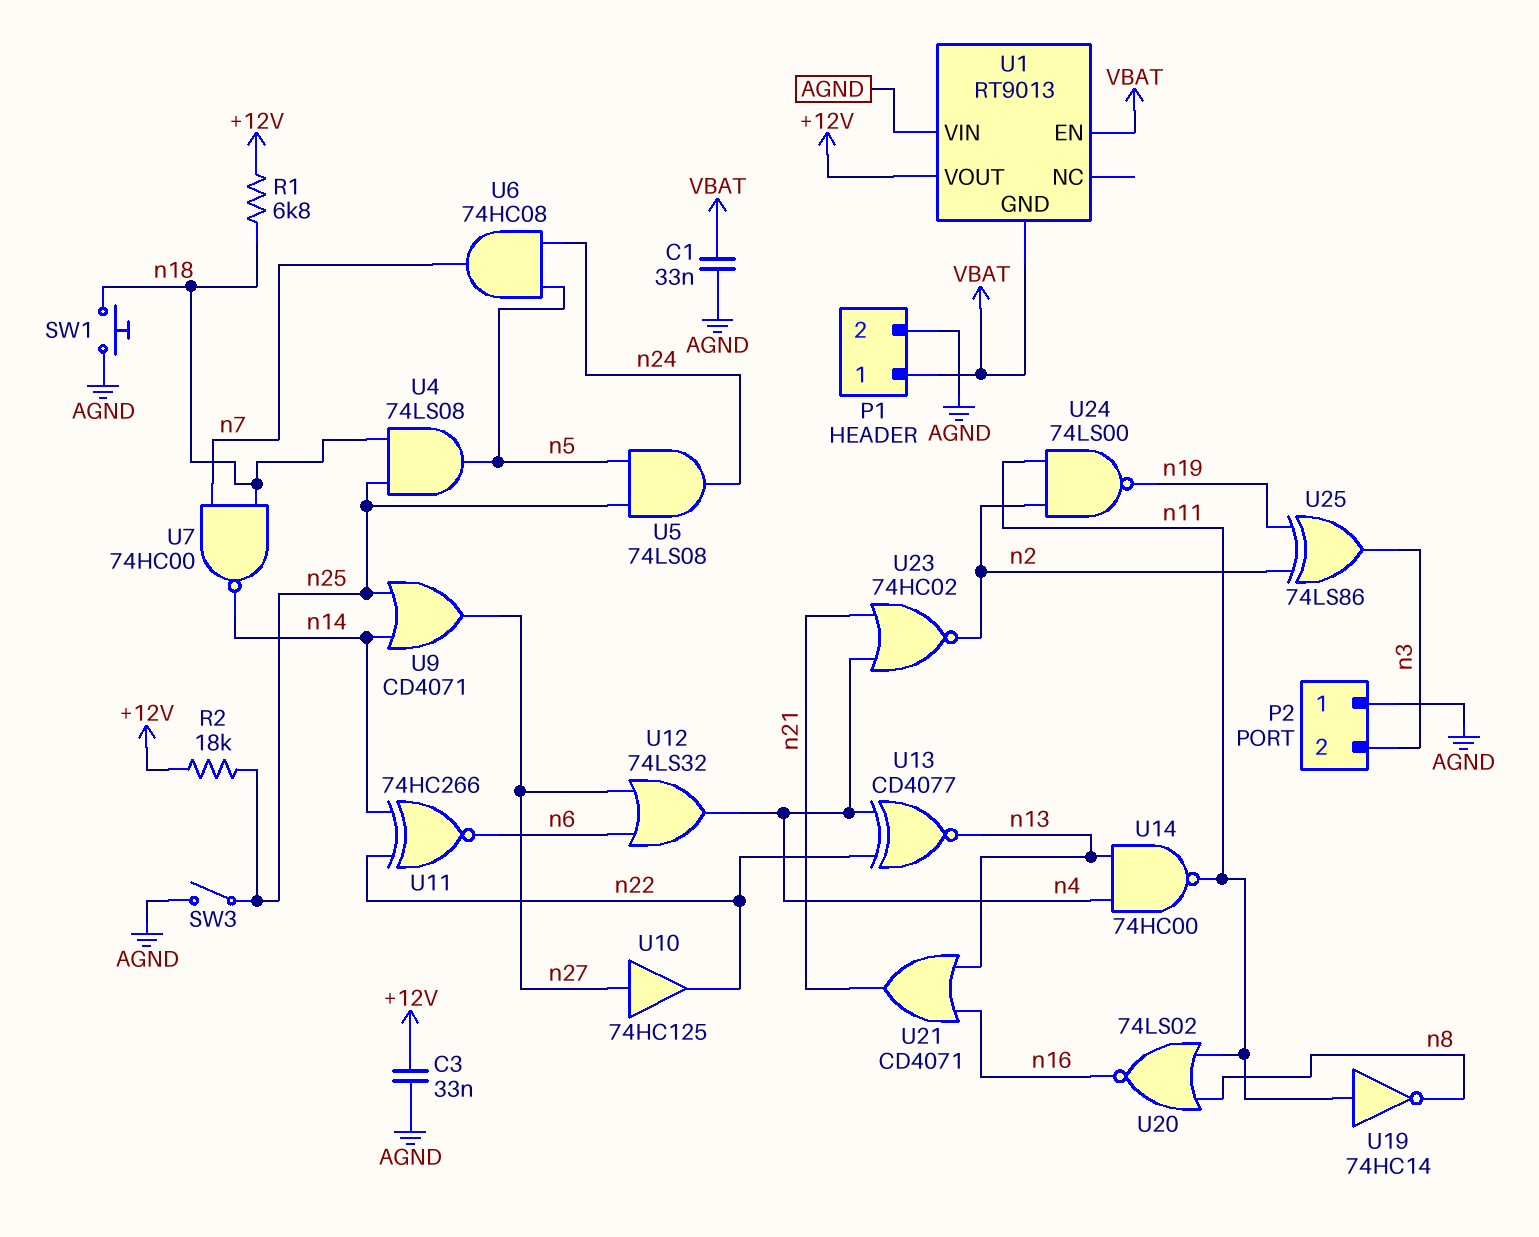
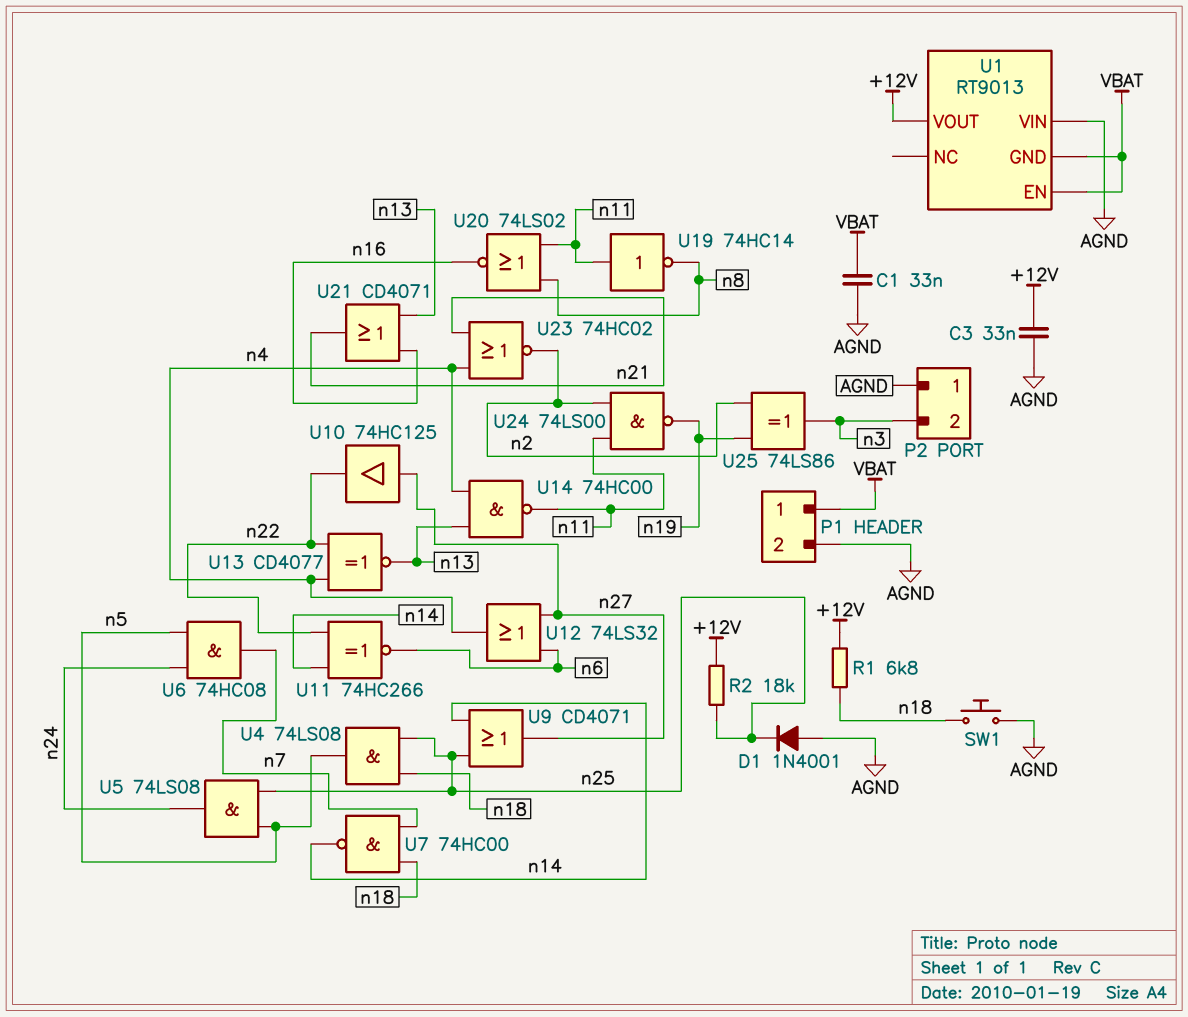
D1: none -> diode 1N4001 (A AGND, K n25)
SW3: switch (AGND, n25) -> none

